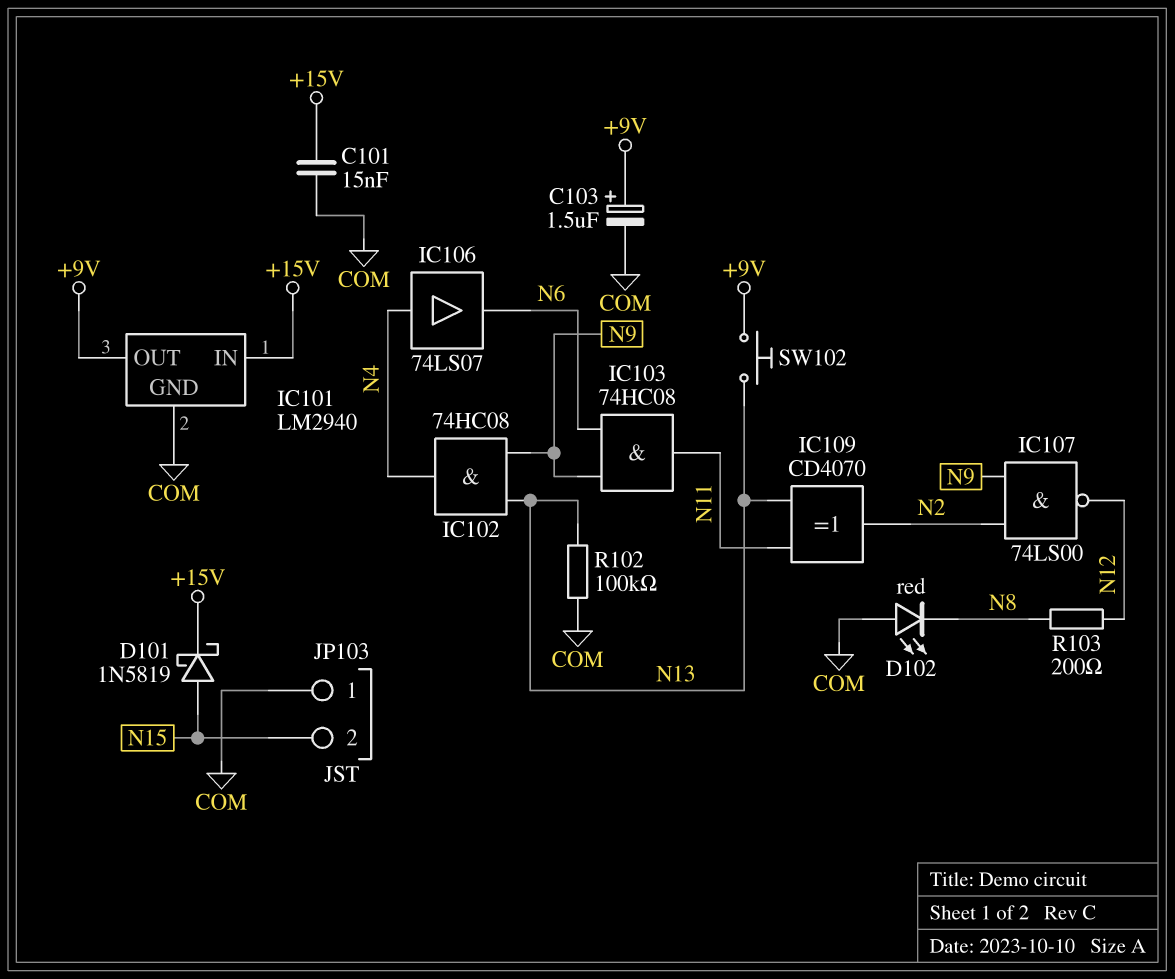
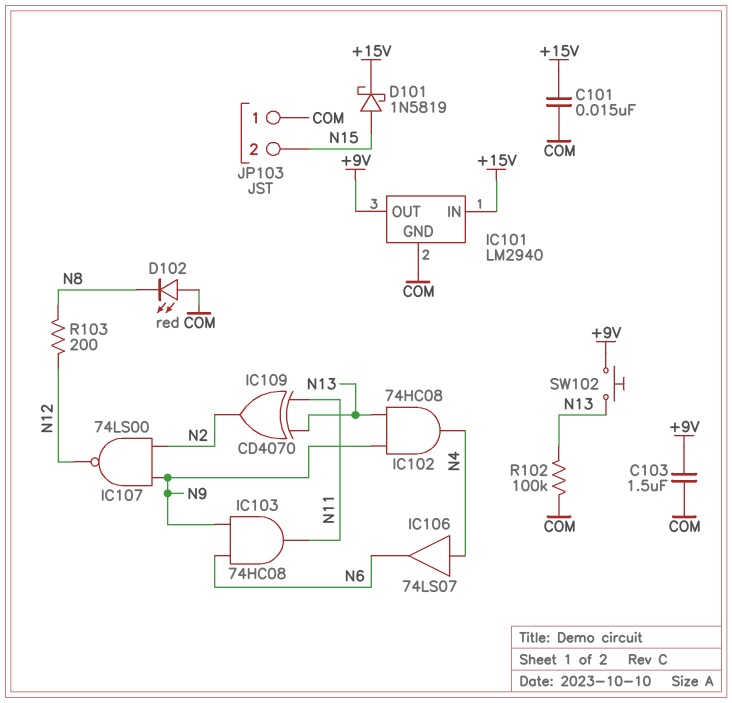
C103: 1.5uF (plus +9V, minus COM) -> 1.5uF (+9V, COM)

